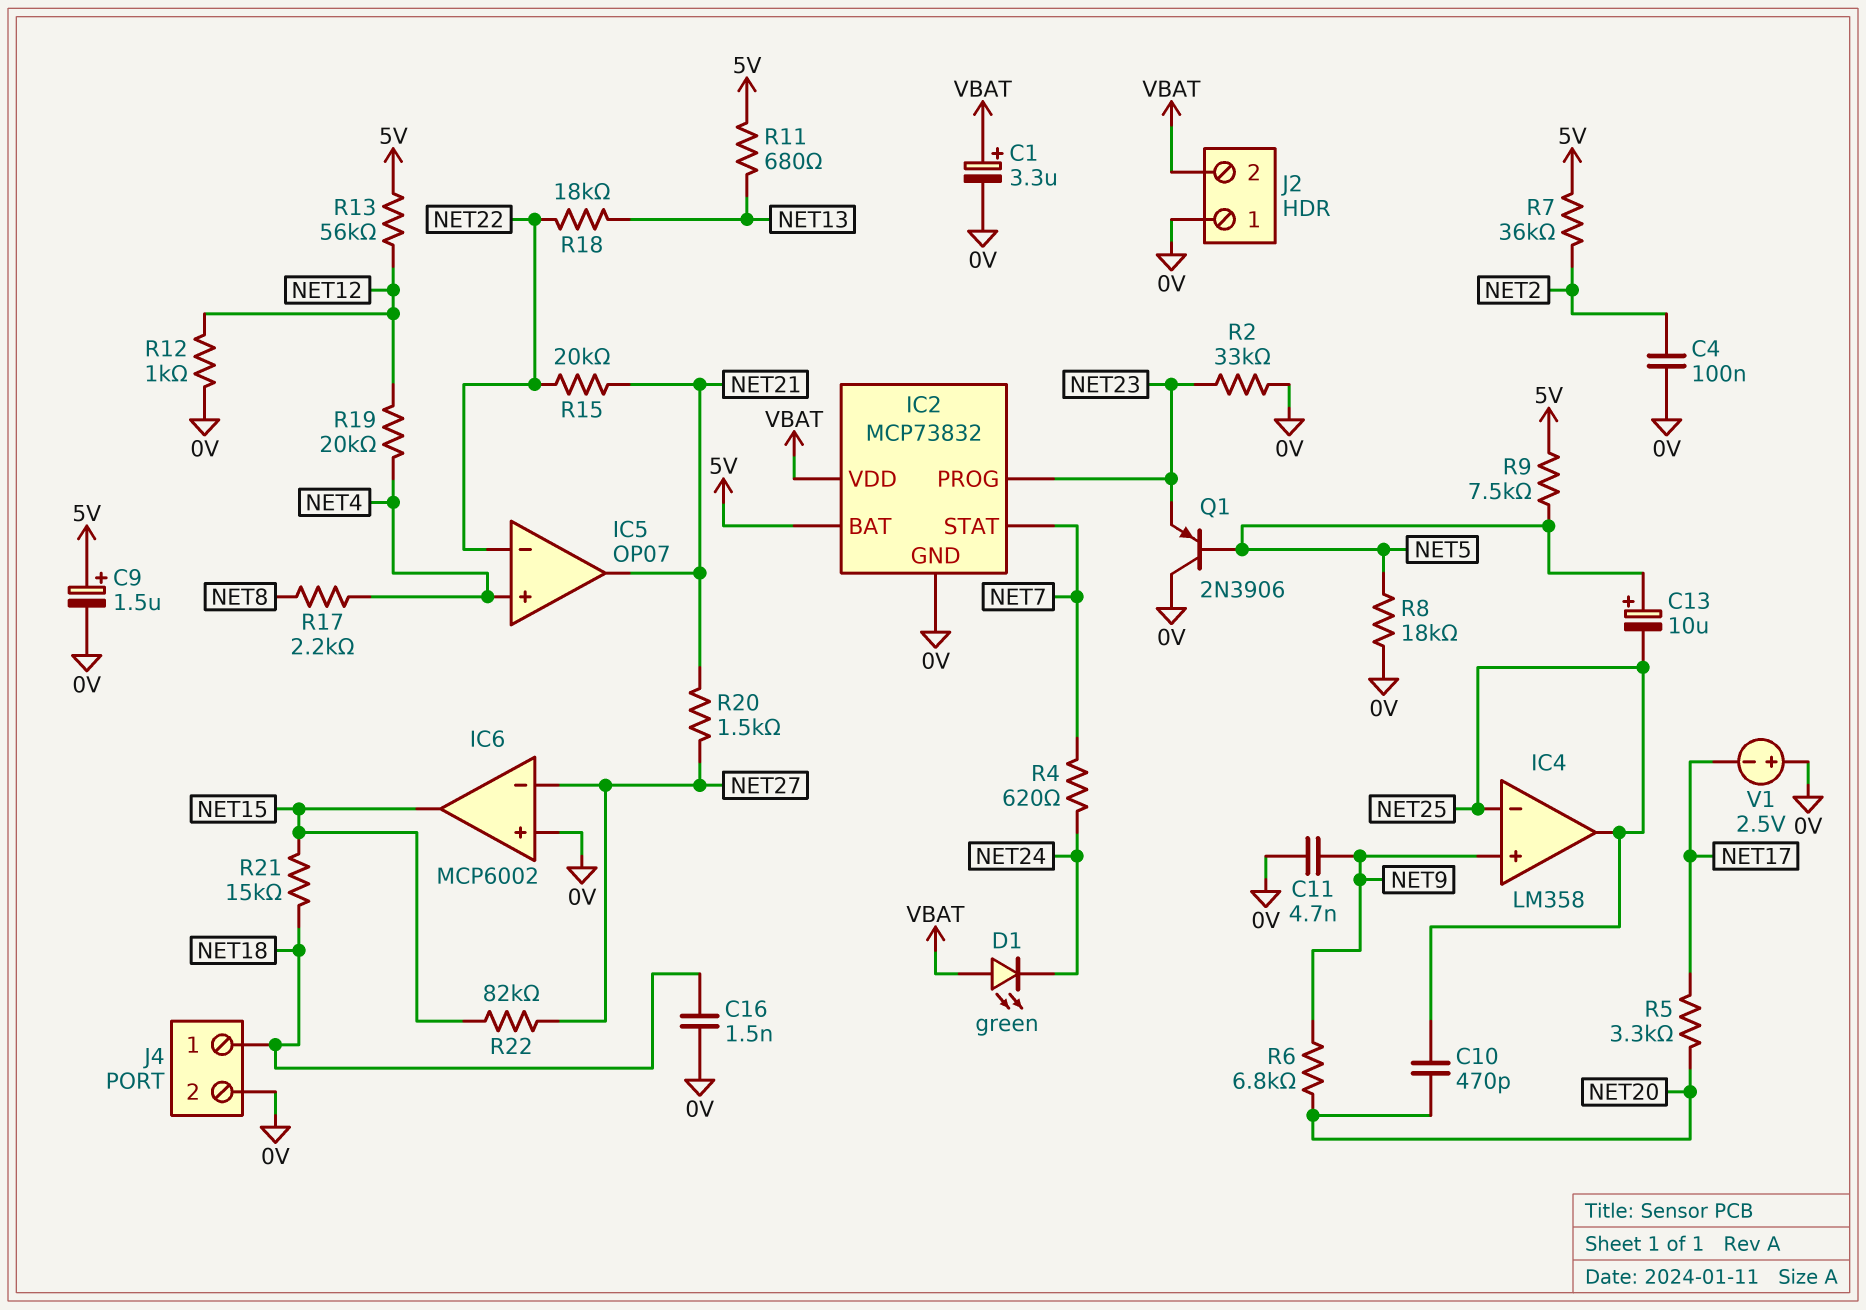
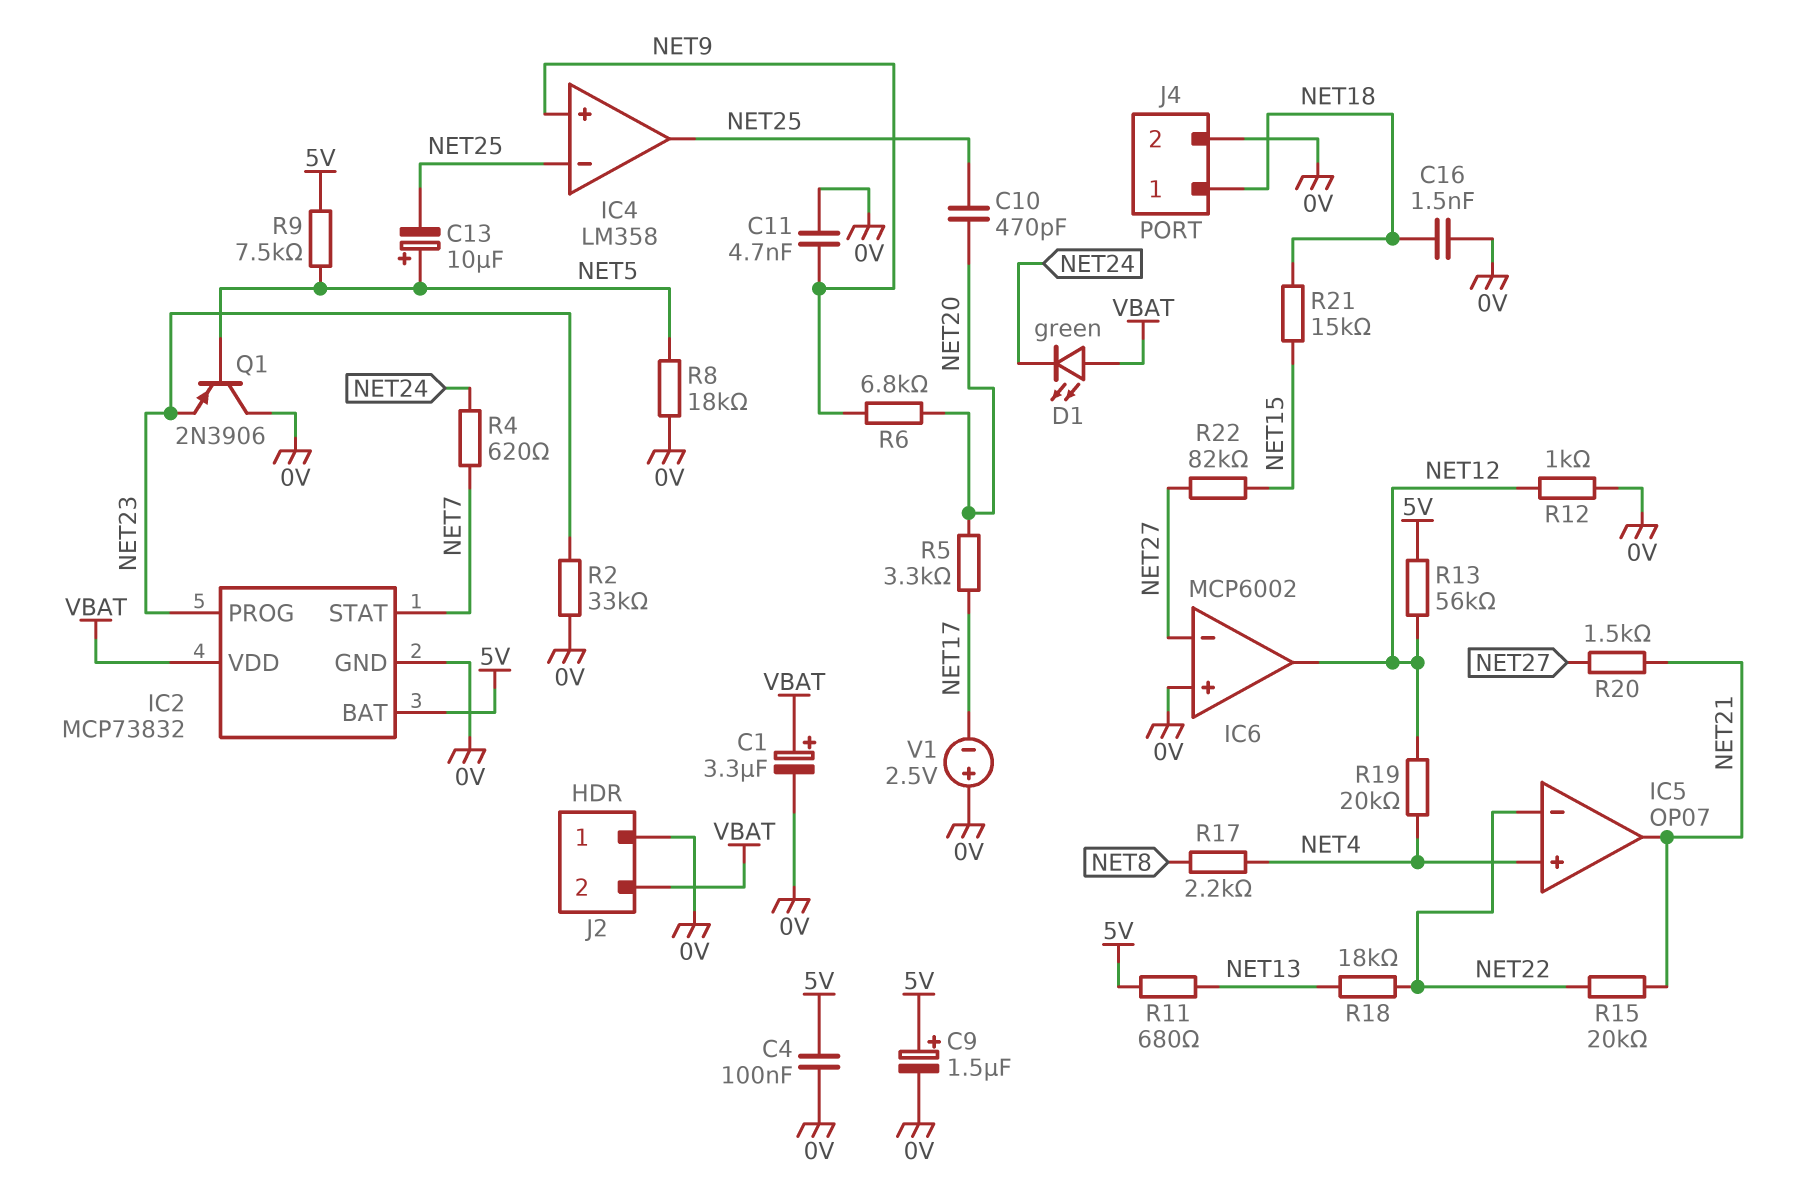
C4: 100nF (0V, NET2) -> 100nF (0V, 5V)
IC6 pin out: NET15 -> NET12
R7: 36k (5V, NET2) -> none

